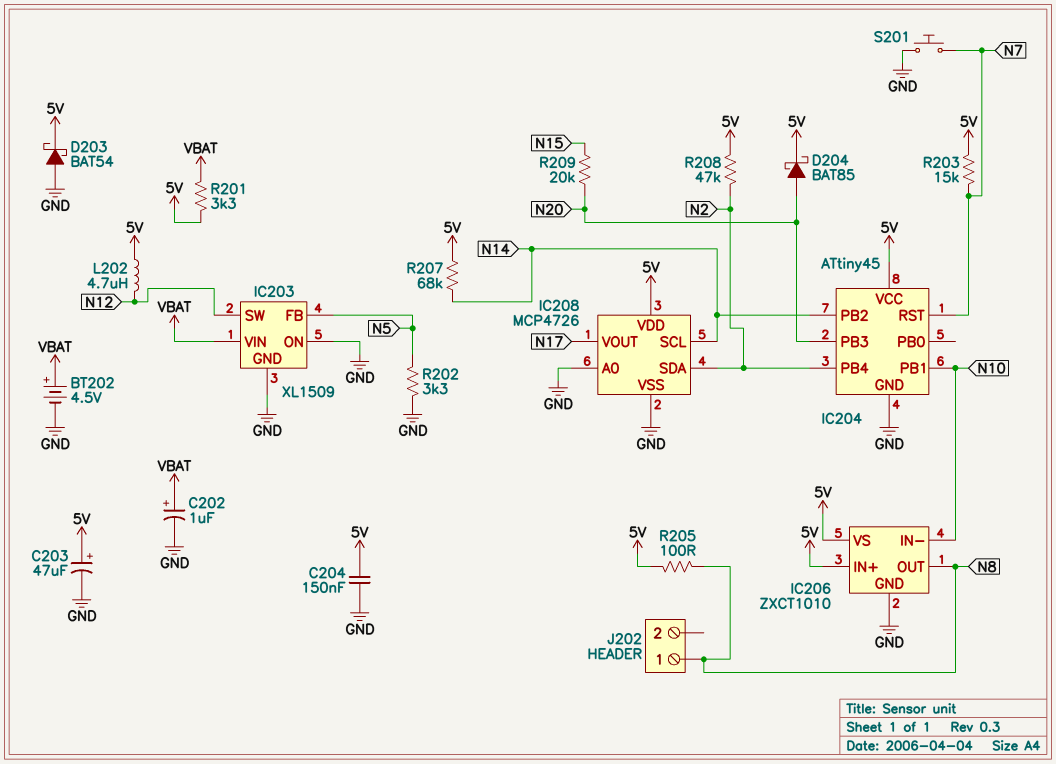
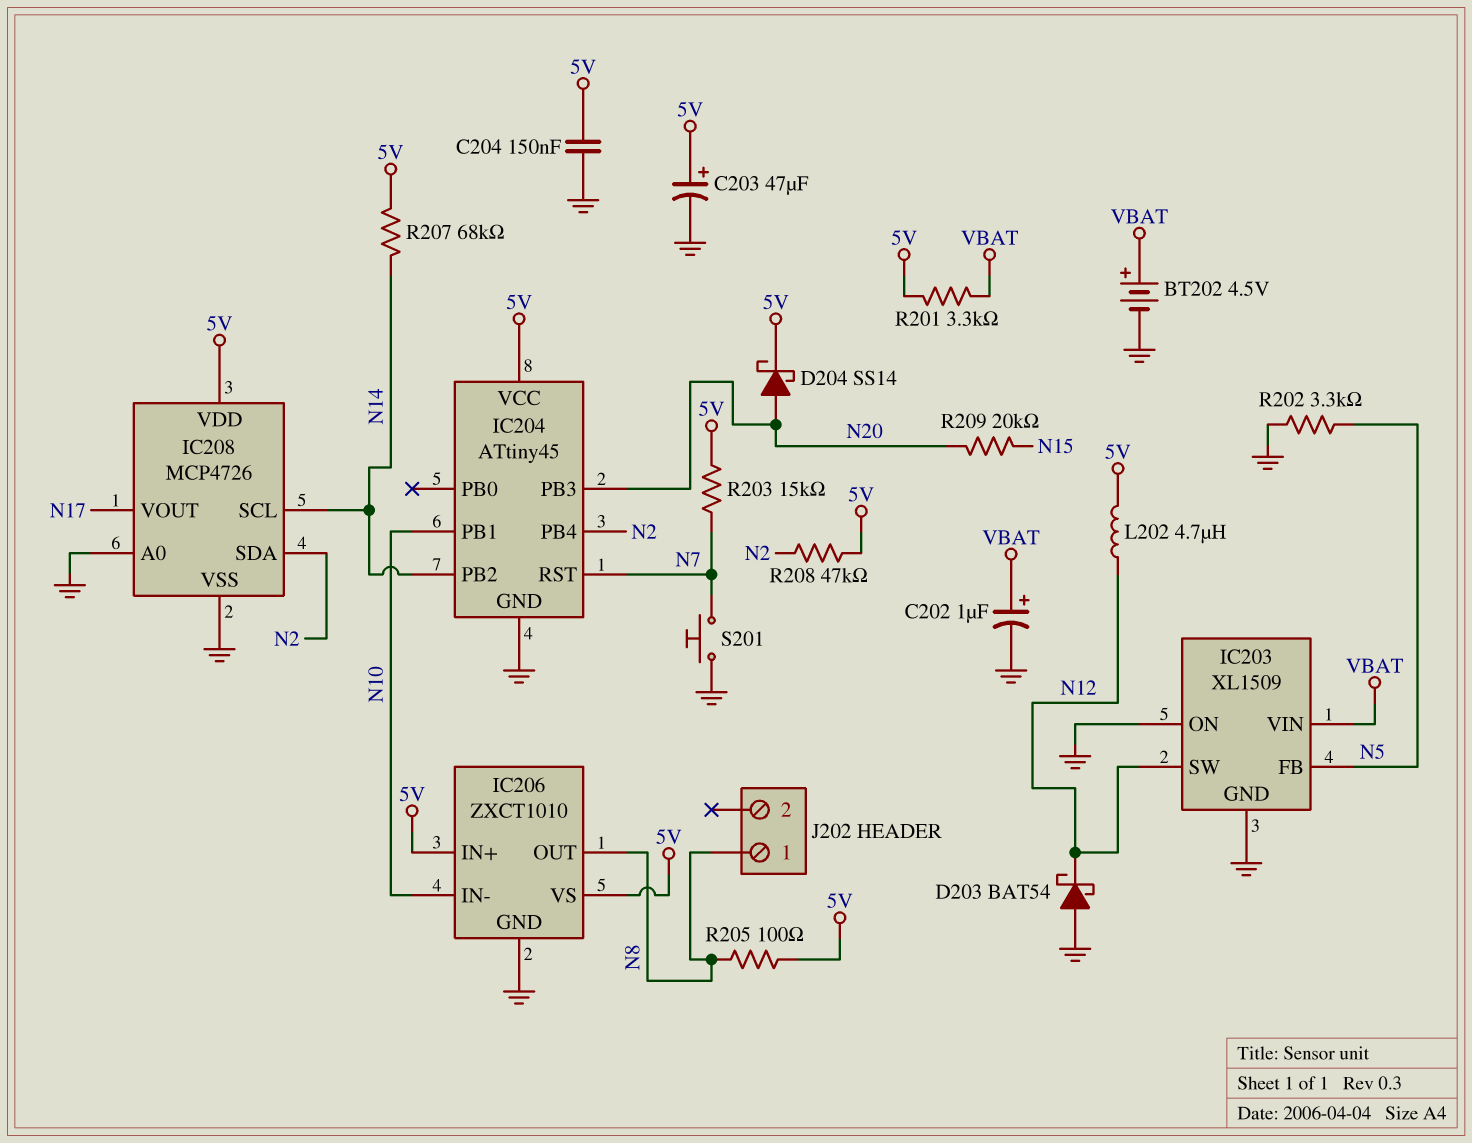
D203: schottky BAT54 (A GND, K 5V) -> schottky BAT54 (A GND, K N12)
D204: schottky BAT85 (A N20, K 5V) -> schottky SS14 (A N20, K 5V)

